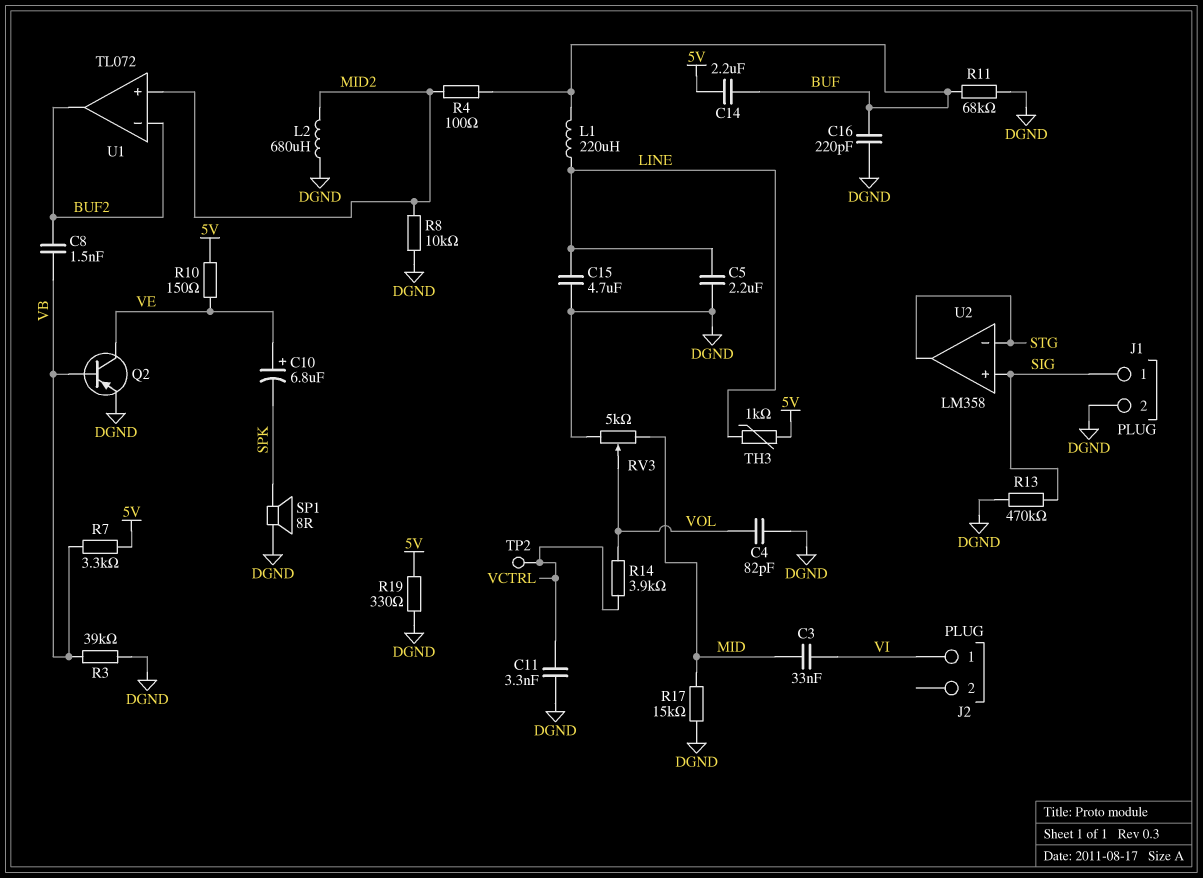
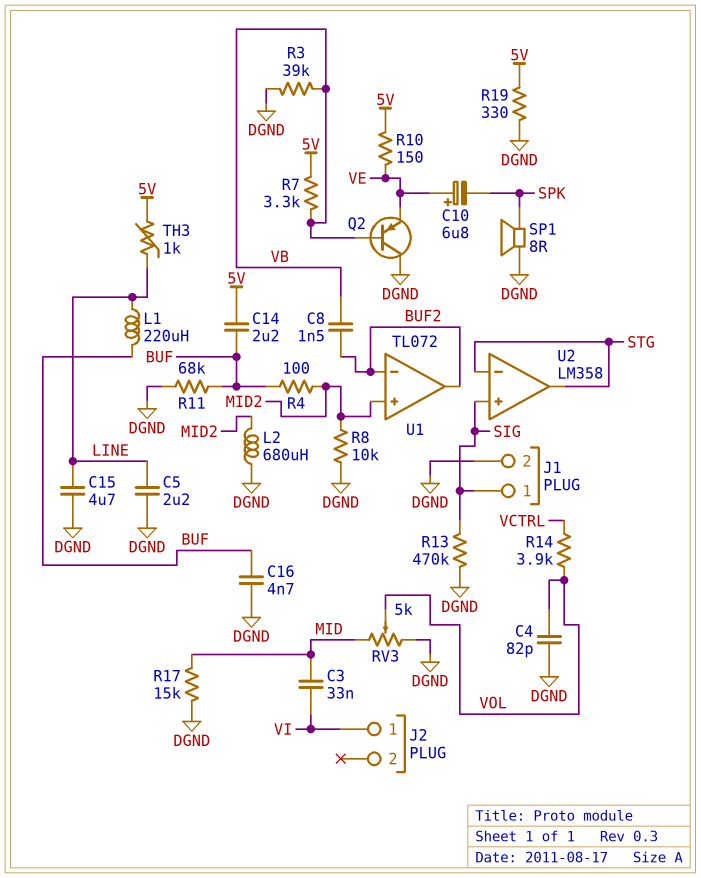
C11: 3.3nF (DGND, VCTRL) -> none
C16: 220pF (BUF, DGND) -> 4.7nF (BUF, DGND)
Q2: PNP (B VB, C VE, E DGND) -> PNP (B VB, C DGND, E VE)
TP2: test point (VCTRL) -> none

